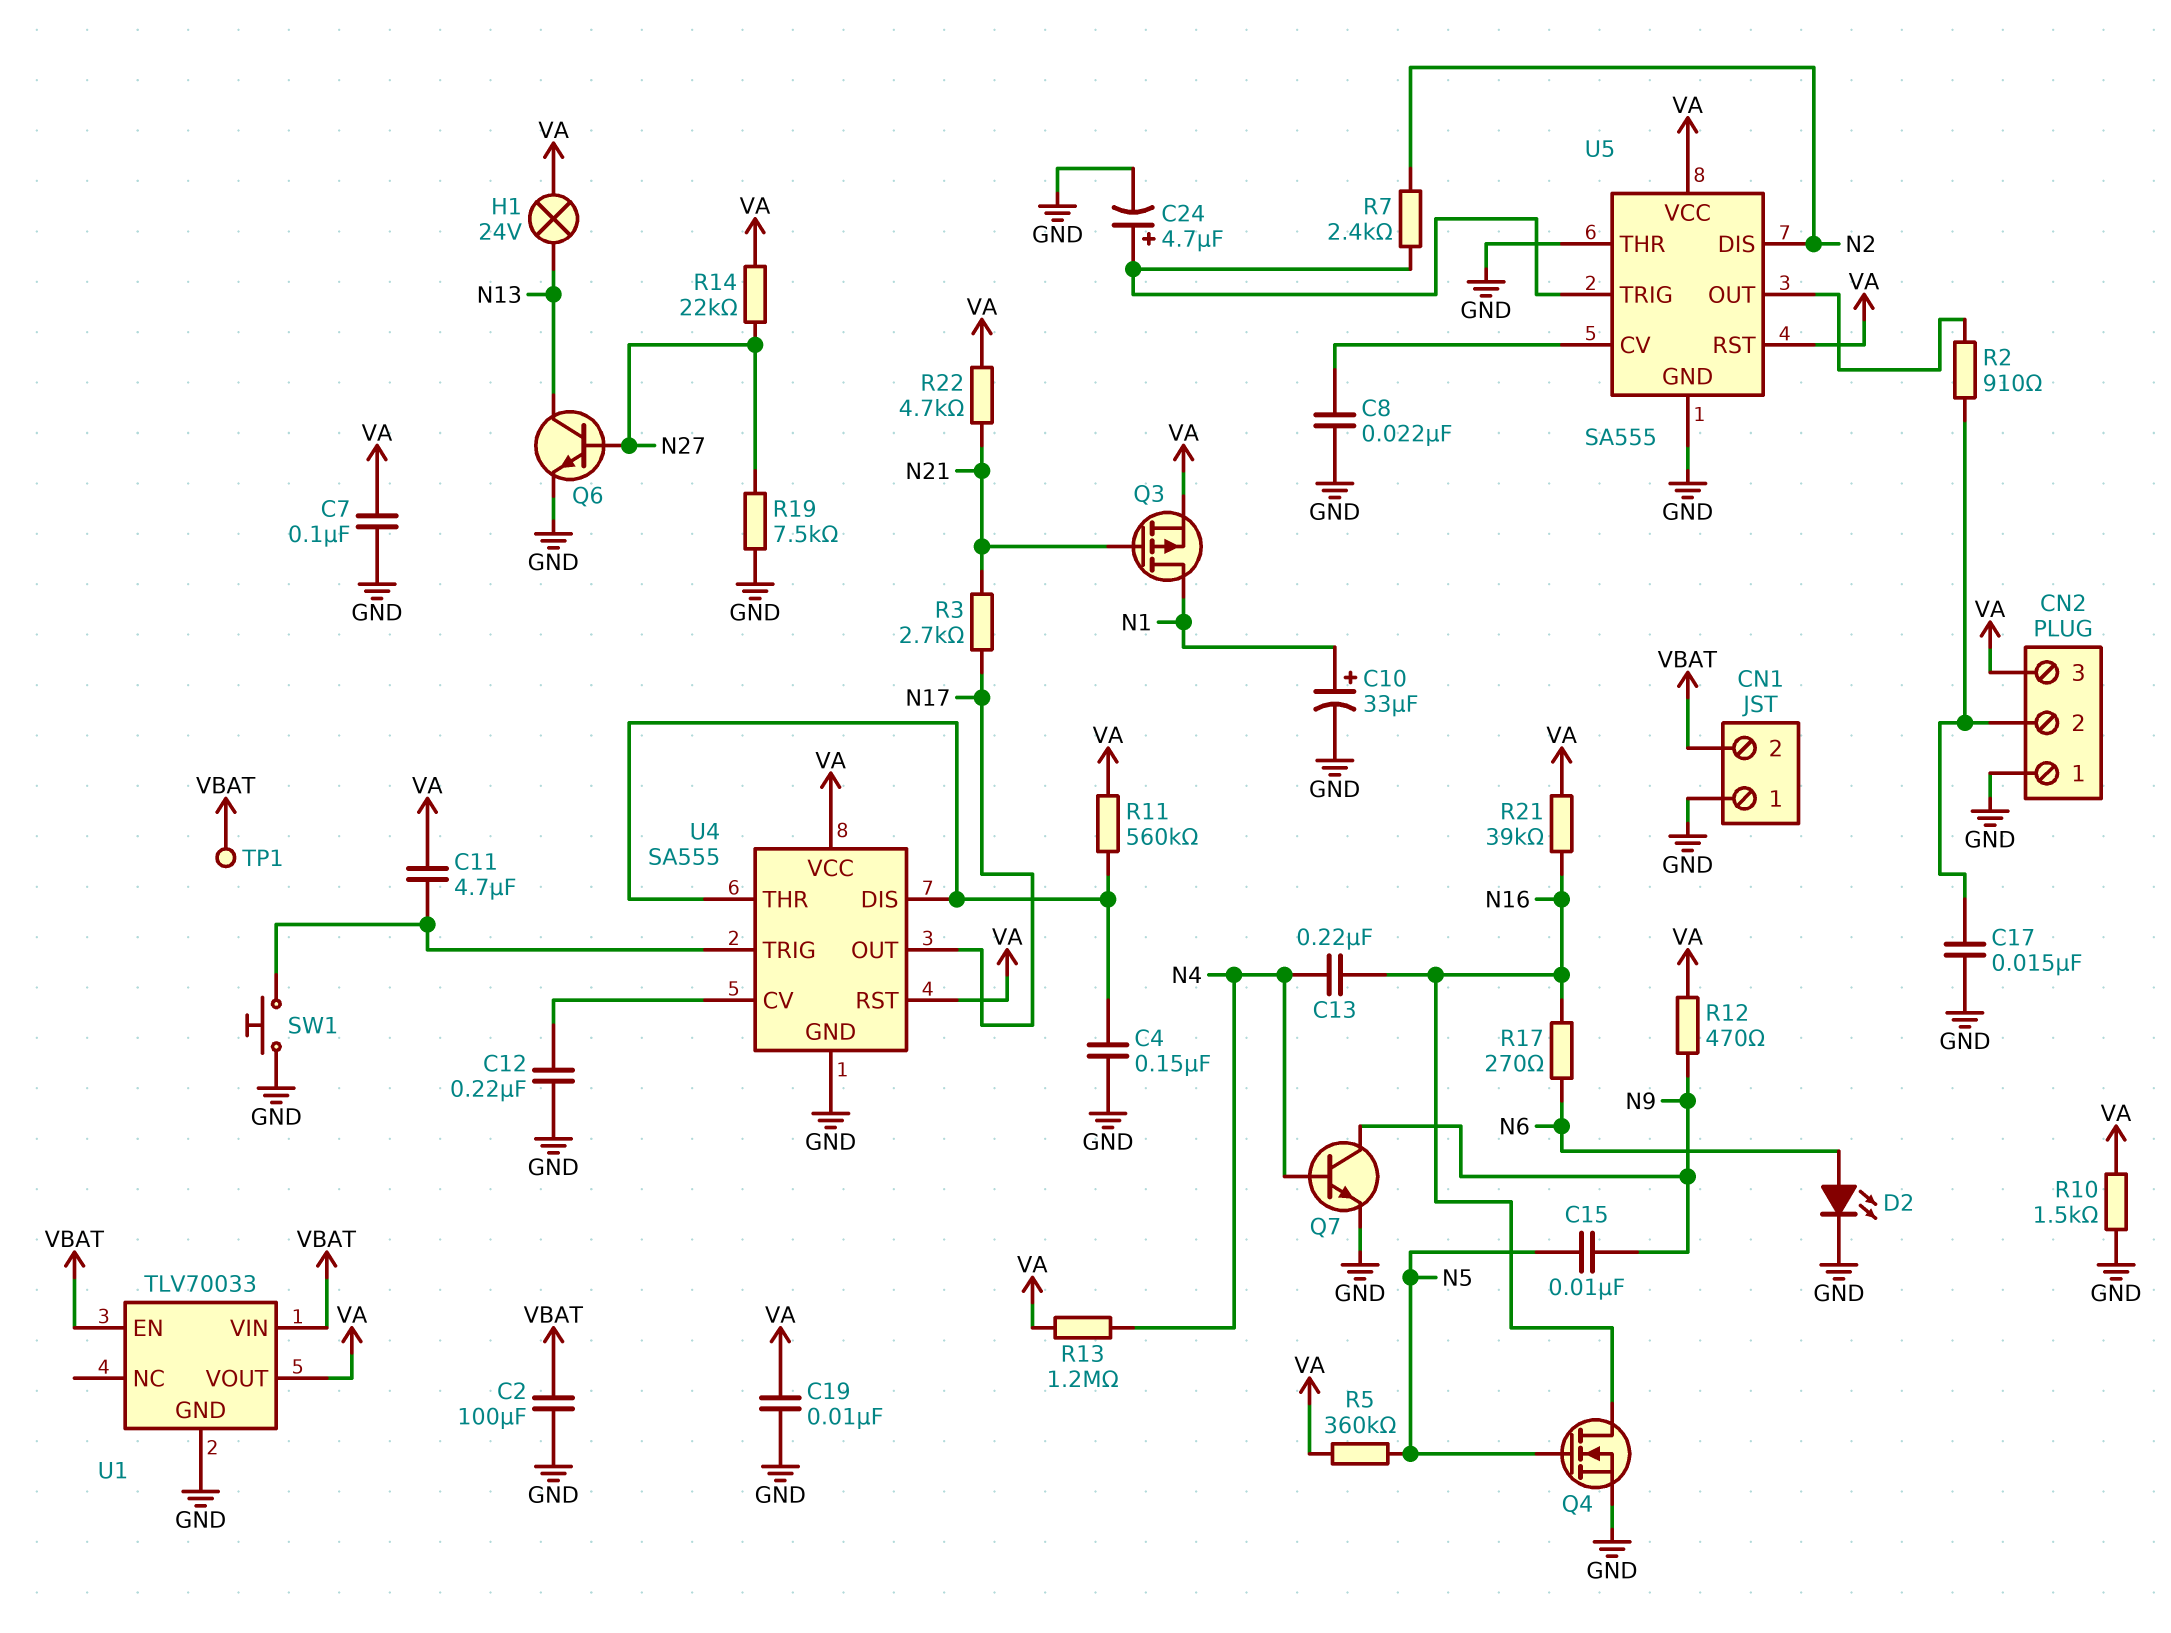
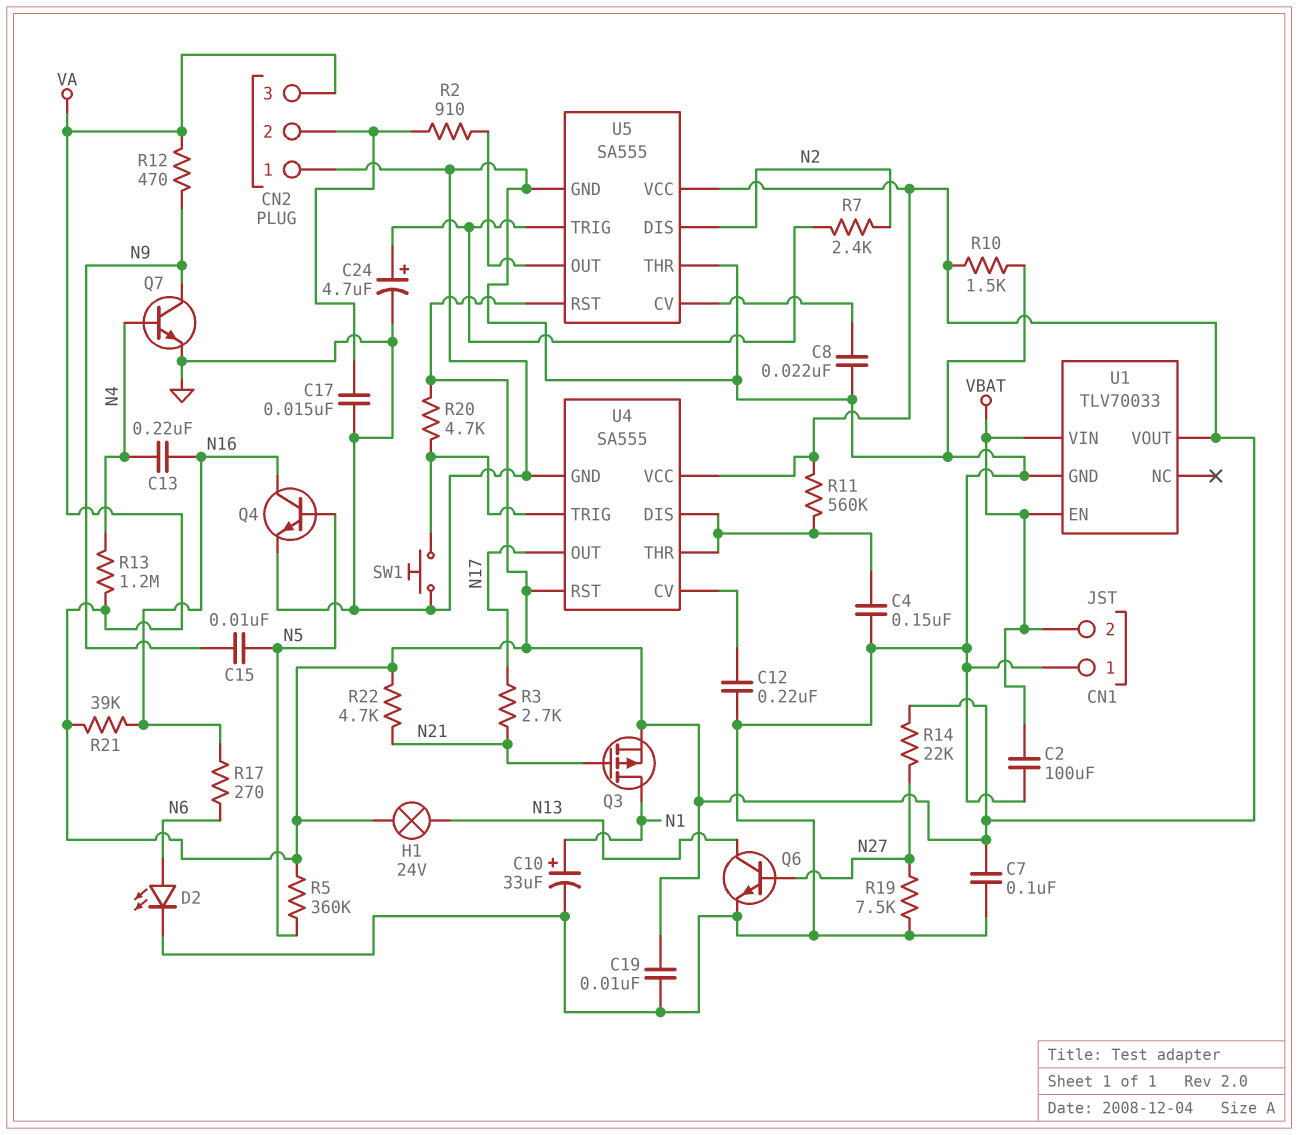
C11: 4.7uF (U4/TRIG, VA) -> none
Q4: NMOS (G N5, D N16, S GND) -> NPN (B N5, C N16, E GND)
R20: none -> 4.7k (U4/TRIG, VA)
TP1: test point (VBAT) -> none

